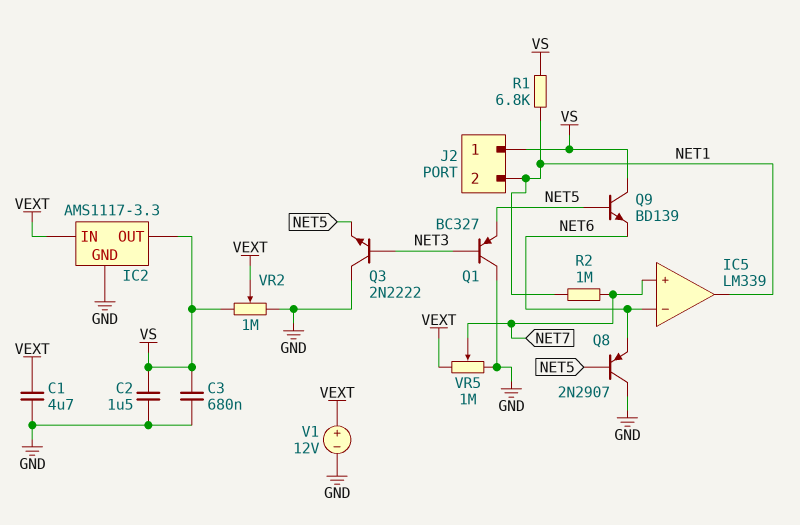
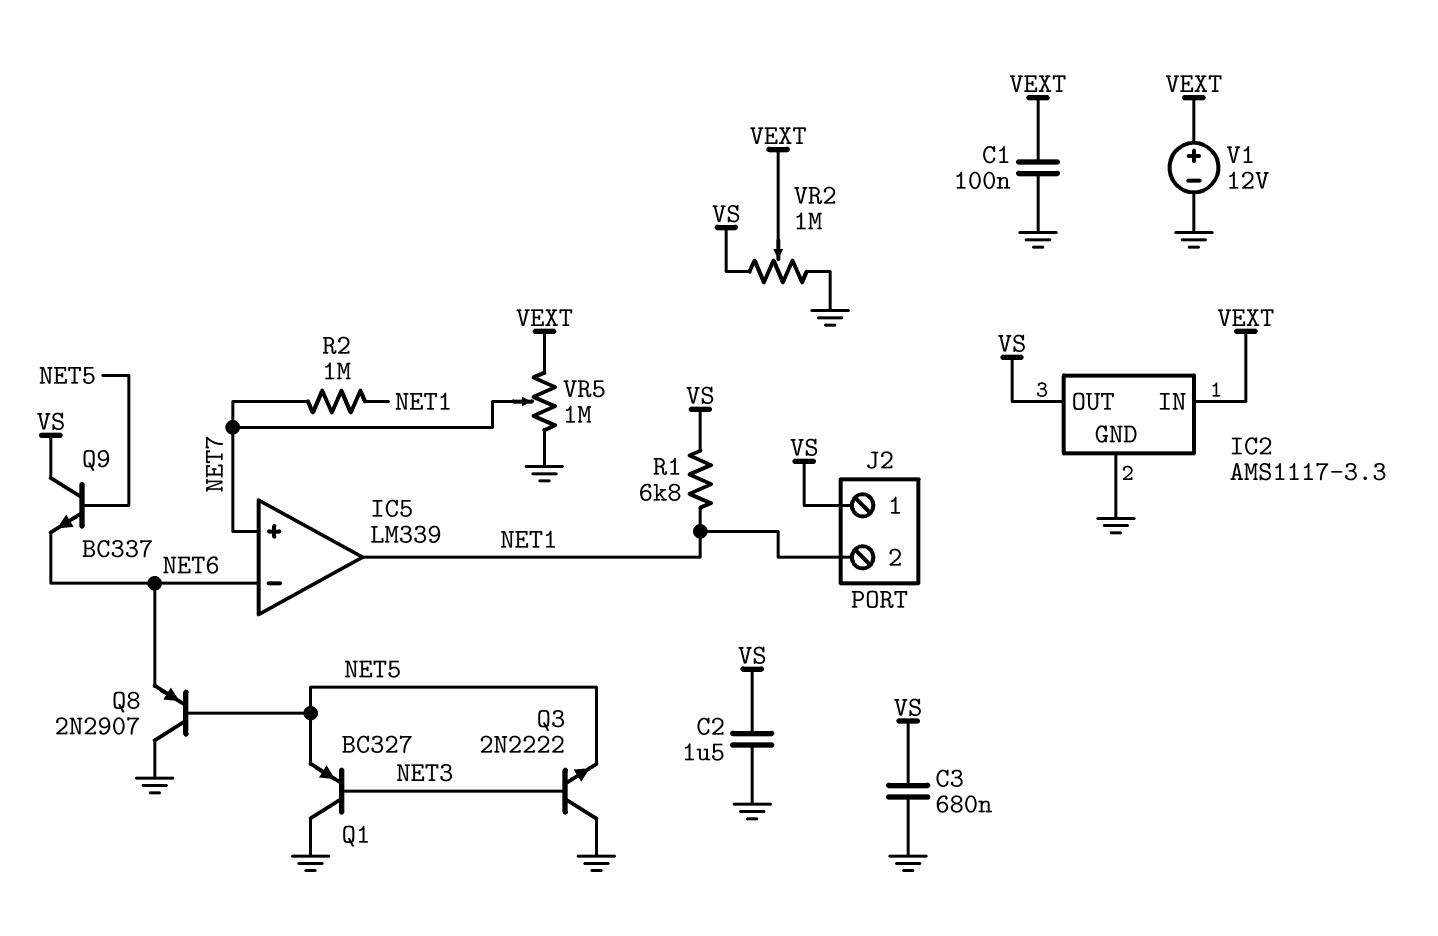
C1: 4.7uF (GND, VEXT) -> 100nF (GND, VEXT)
Q9: NPN BD139 (B NET5, C VS, E NET6) -> NPN BC337 (B NET5, C VS, E NET6)

